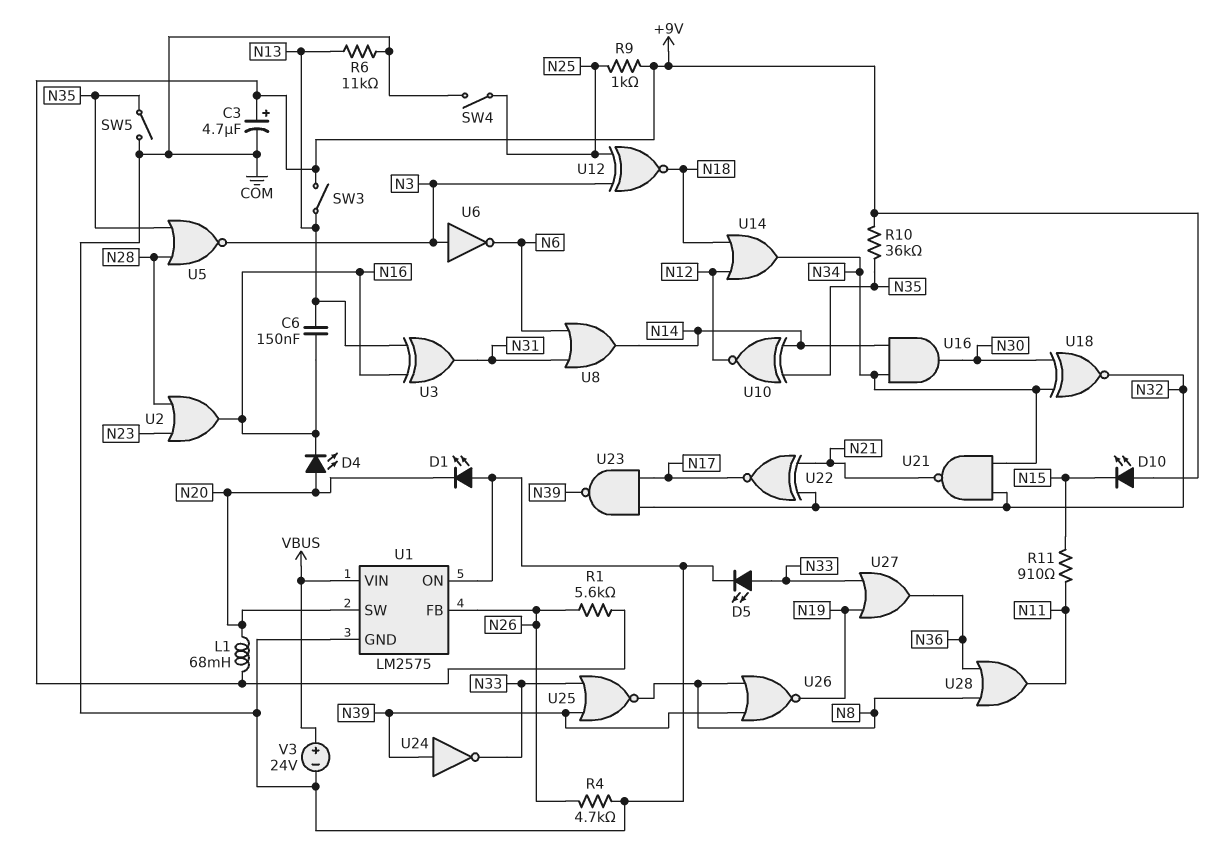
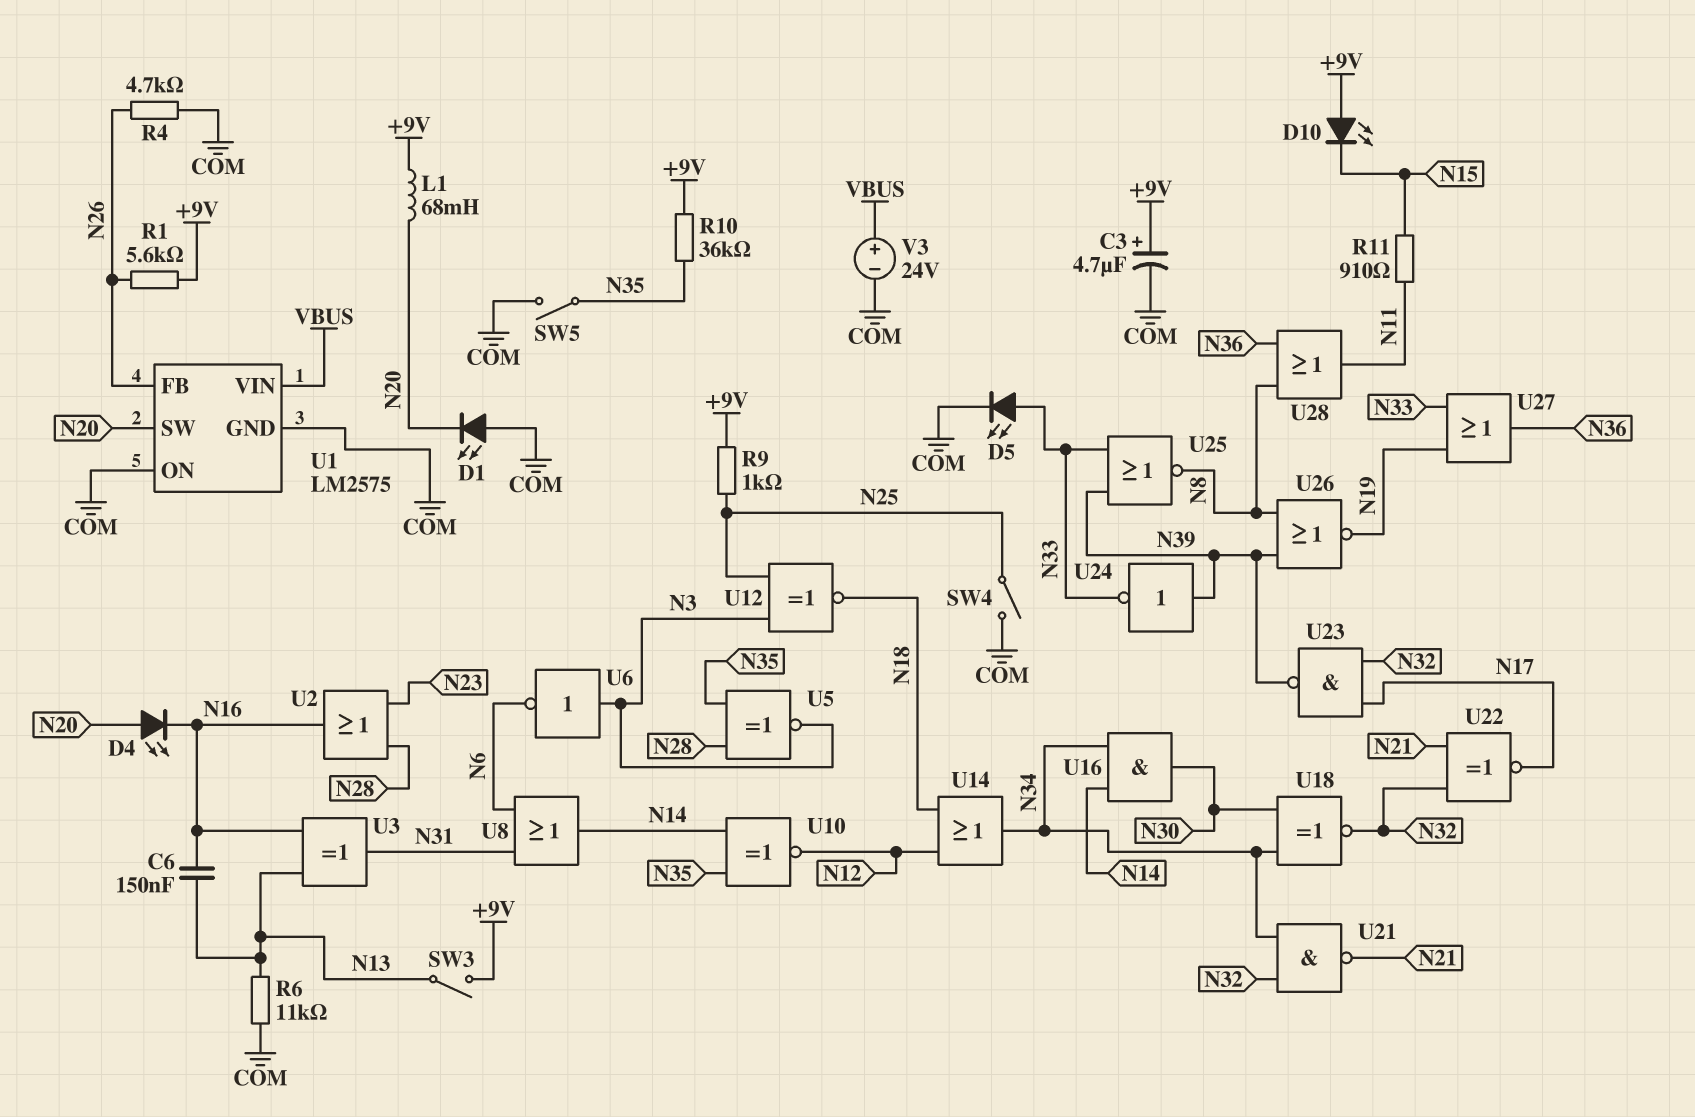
U5: NOR (in N28, in N35, out N3) -> XNOR (in N28, in N35, out N3)

